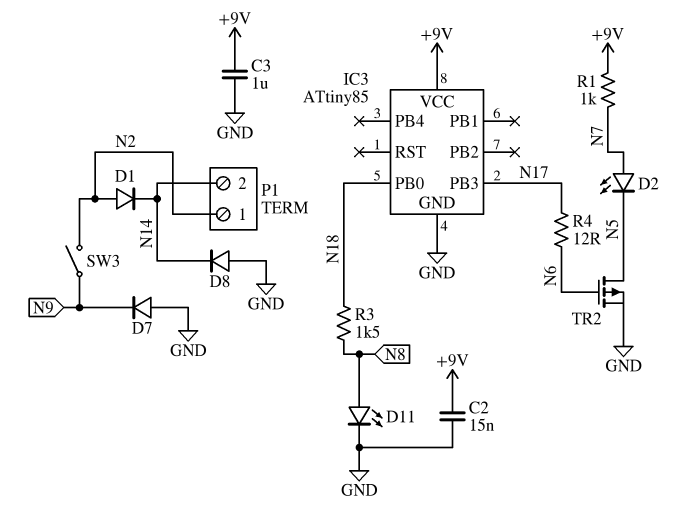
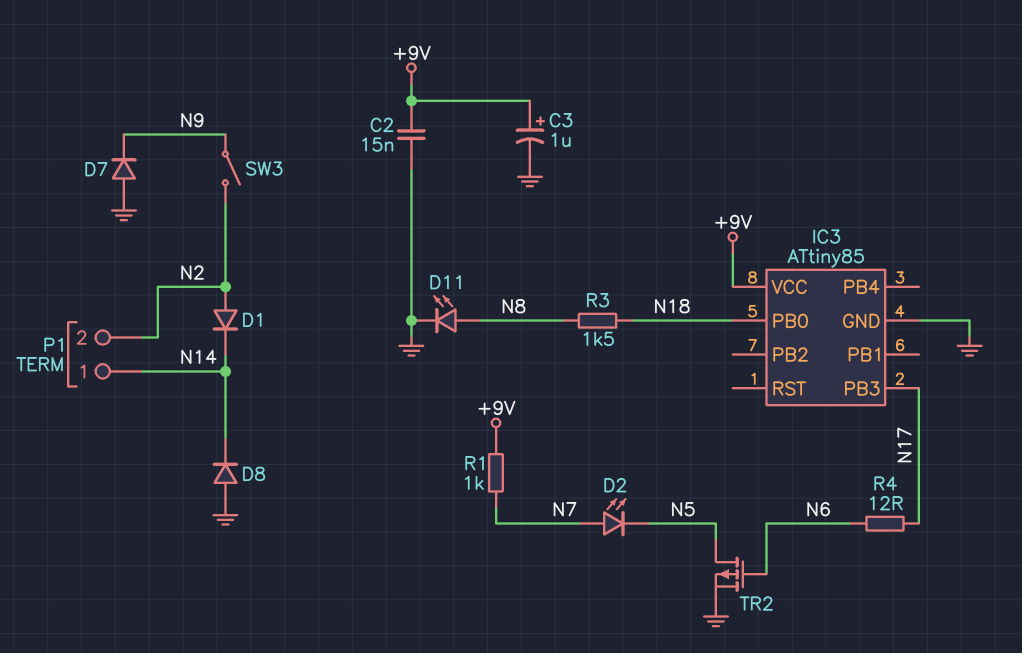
C3: 1uF (+9V, GND) -> 1uF (plus +9V, minus GND)
P1 pin 1: N2 -> N14
P1 pin 2: N14 -> N2

